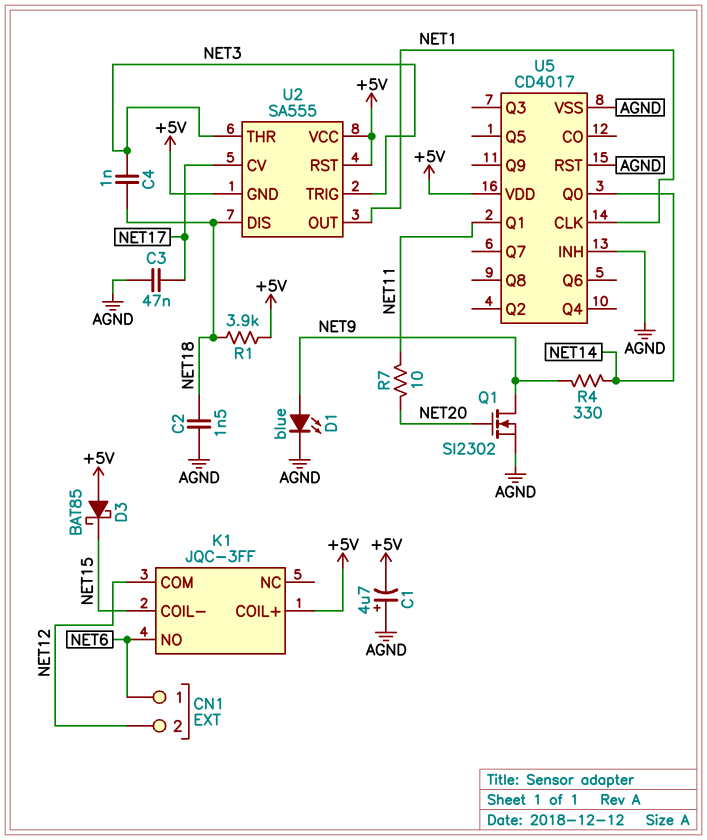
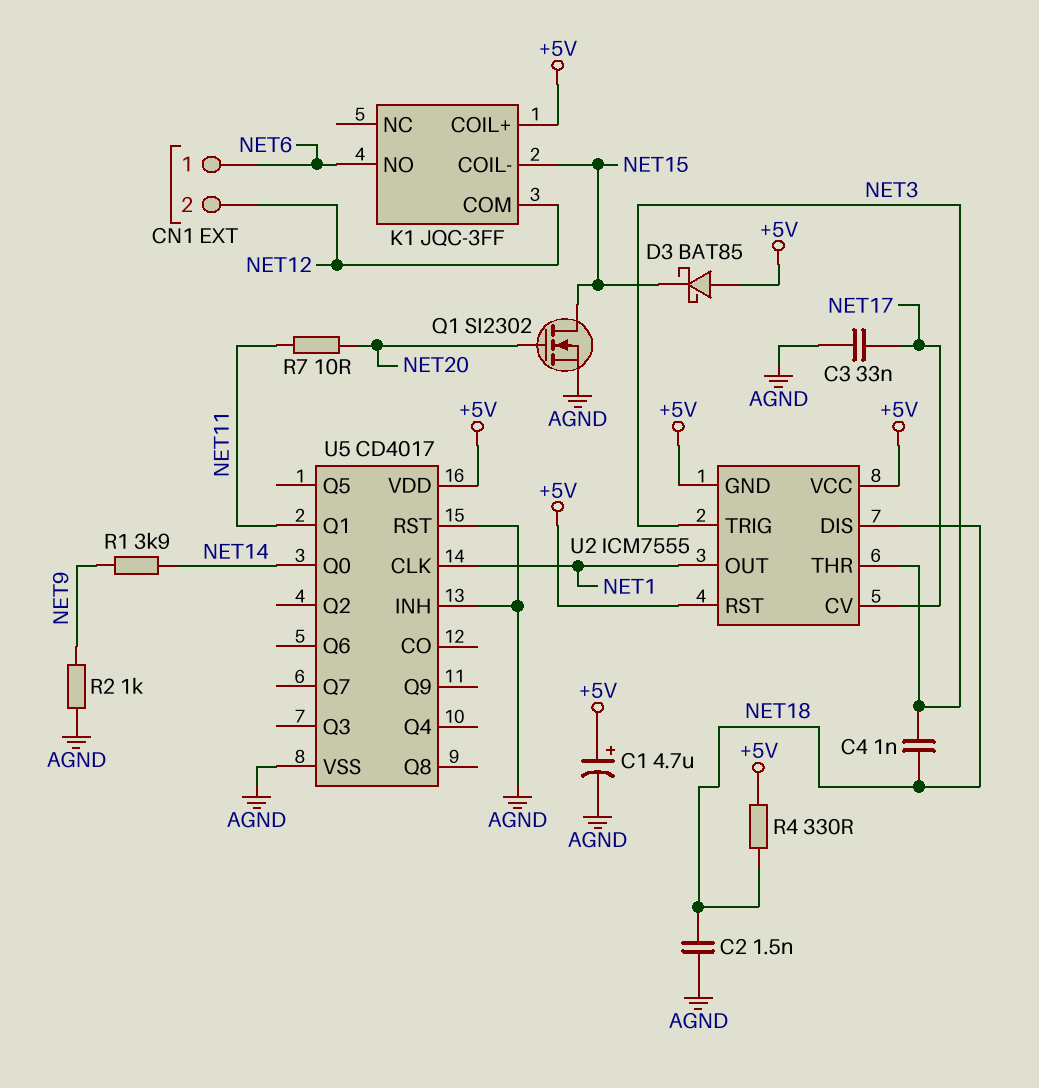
C1: 4.7uF (plus AGND, minus +5V) -> 4.7uF (plus +5V, minus AGND)
C3: 47nF (AGND, NET17) -> 33nF (AGND, NET17)
D1: LED blue (A NET9, K AGND) -> none
Q1: NMOS SI2302 (G NET20, D NET9, S AGND) -> NMOS SI2302 (G NET20, D NET15, S AGND)
R1: 3.9k (+5V, NET18) -> 3.9k (NET9, NET14)
R2: none -> 1k (AGND, NET9)
R4: 330 (NET9, NET14) -> 330 (+5V, NET18)
U2: SA555 -> ICM7555

